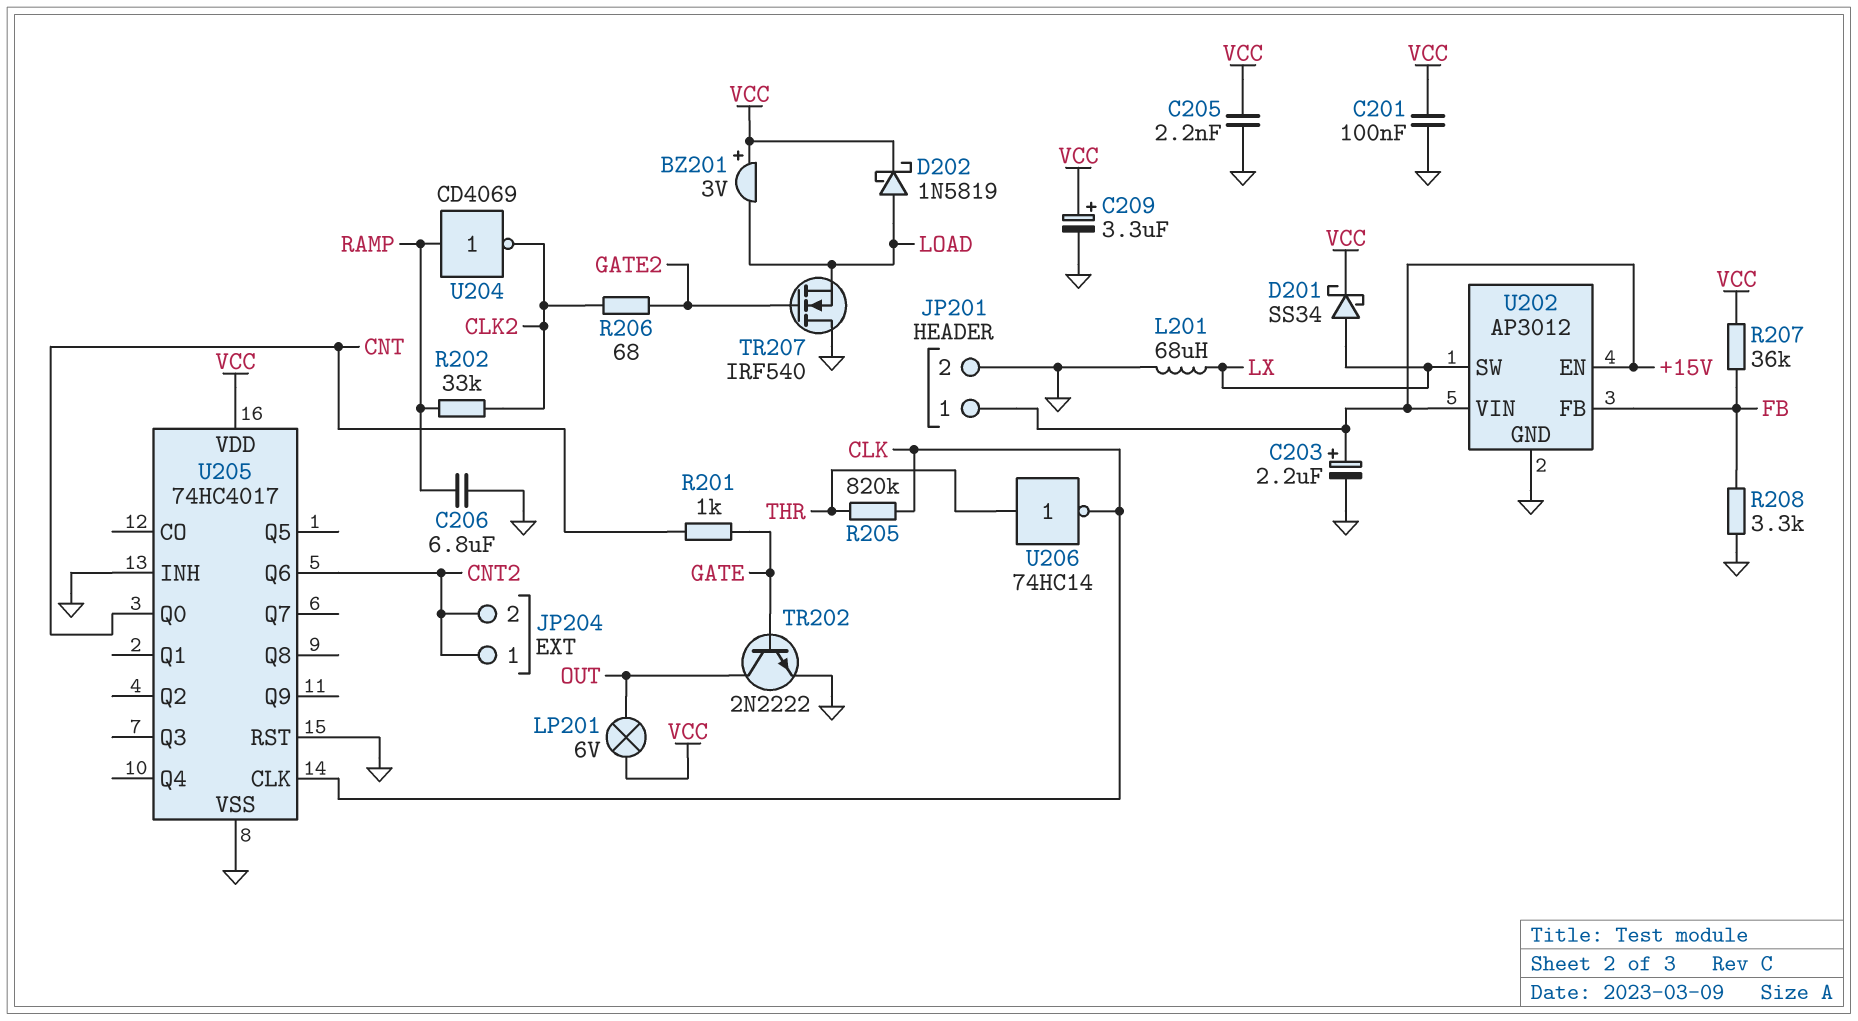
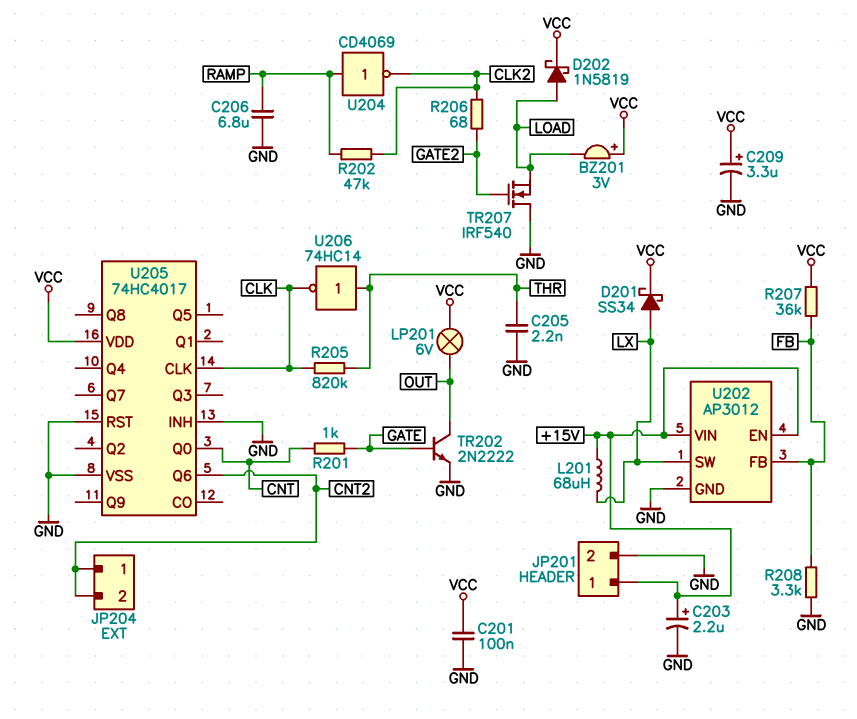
C205: 2.2nF (GND, VCC) -> 2.2nF (GND, THR)
L201: 68uH (GND, LX) -> 68uH (+15V, LX)
R202: 33k (CLK2, RAMP) -> 47k (CLK2, RAMP)

